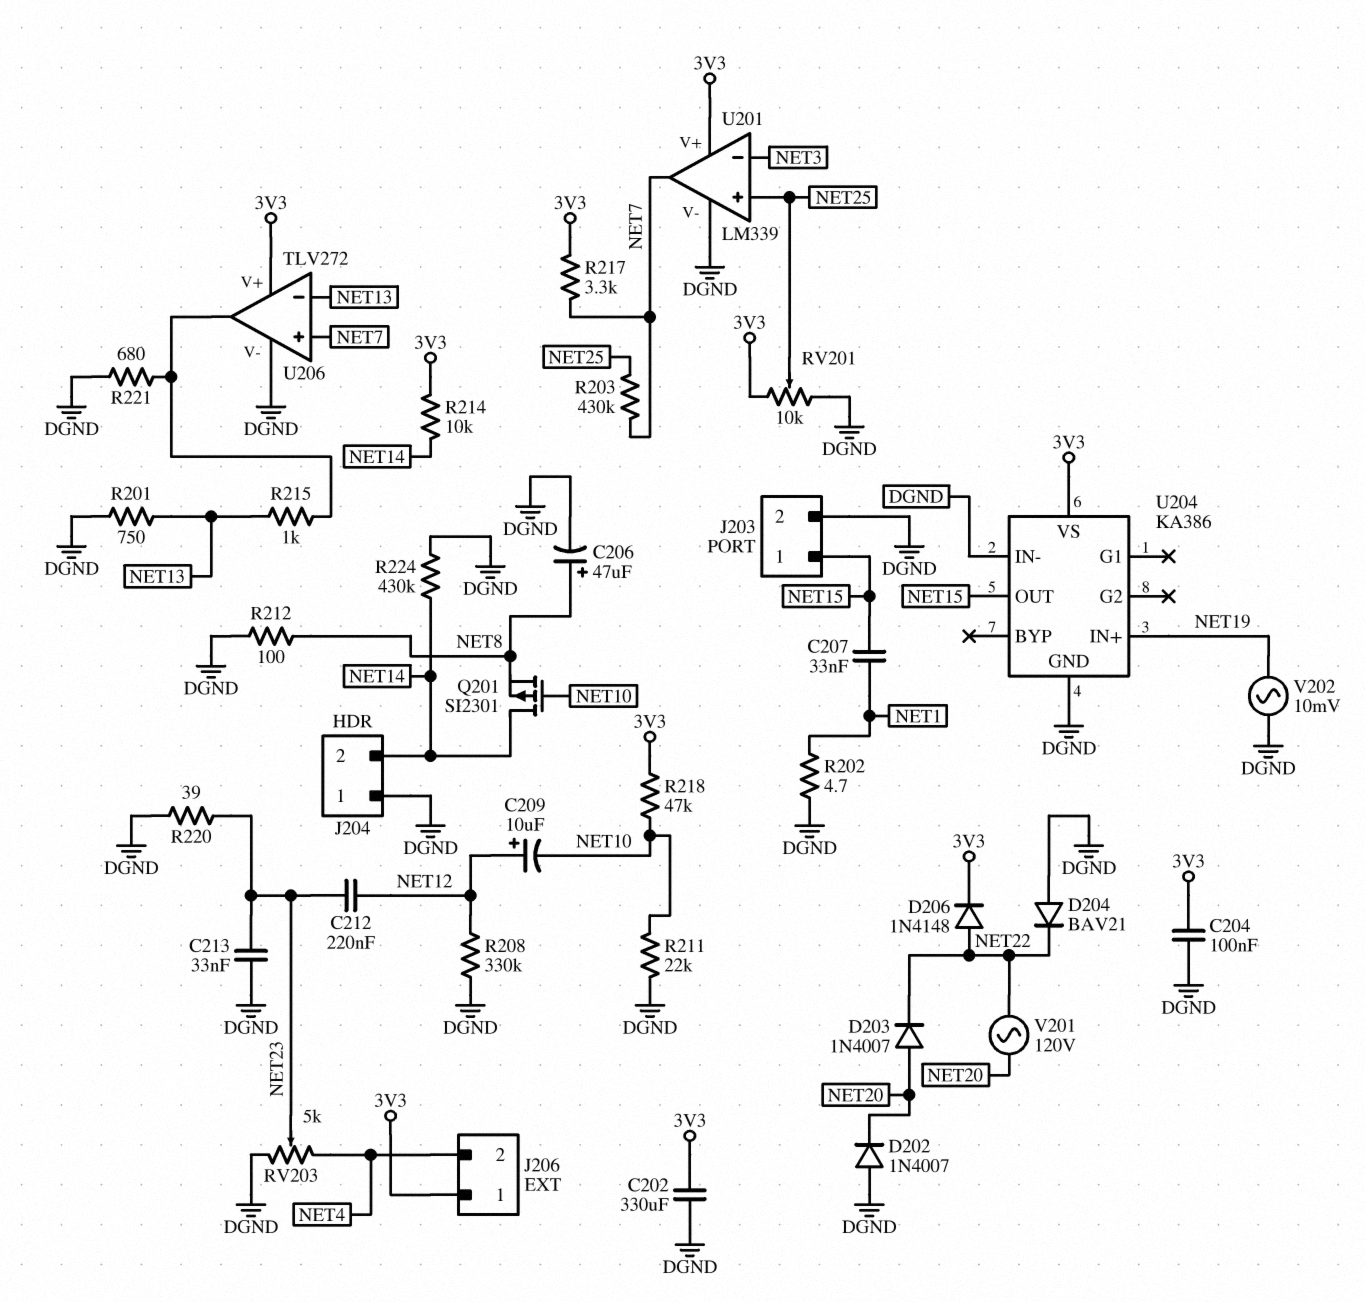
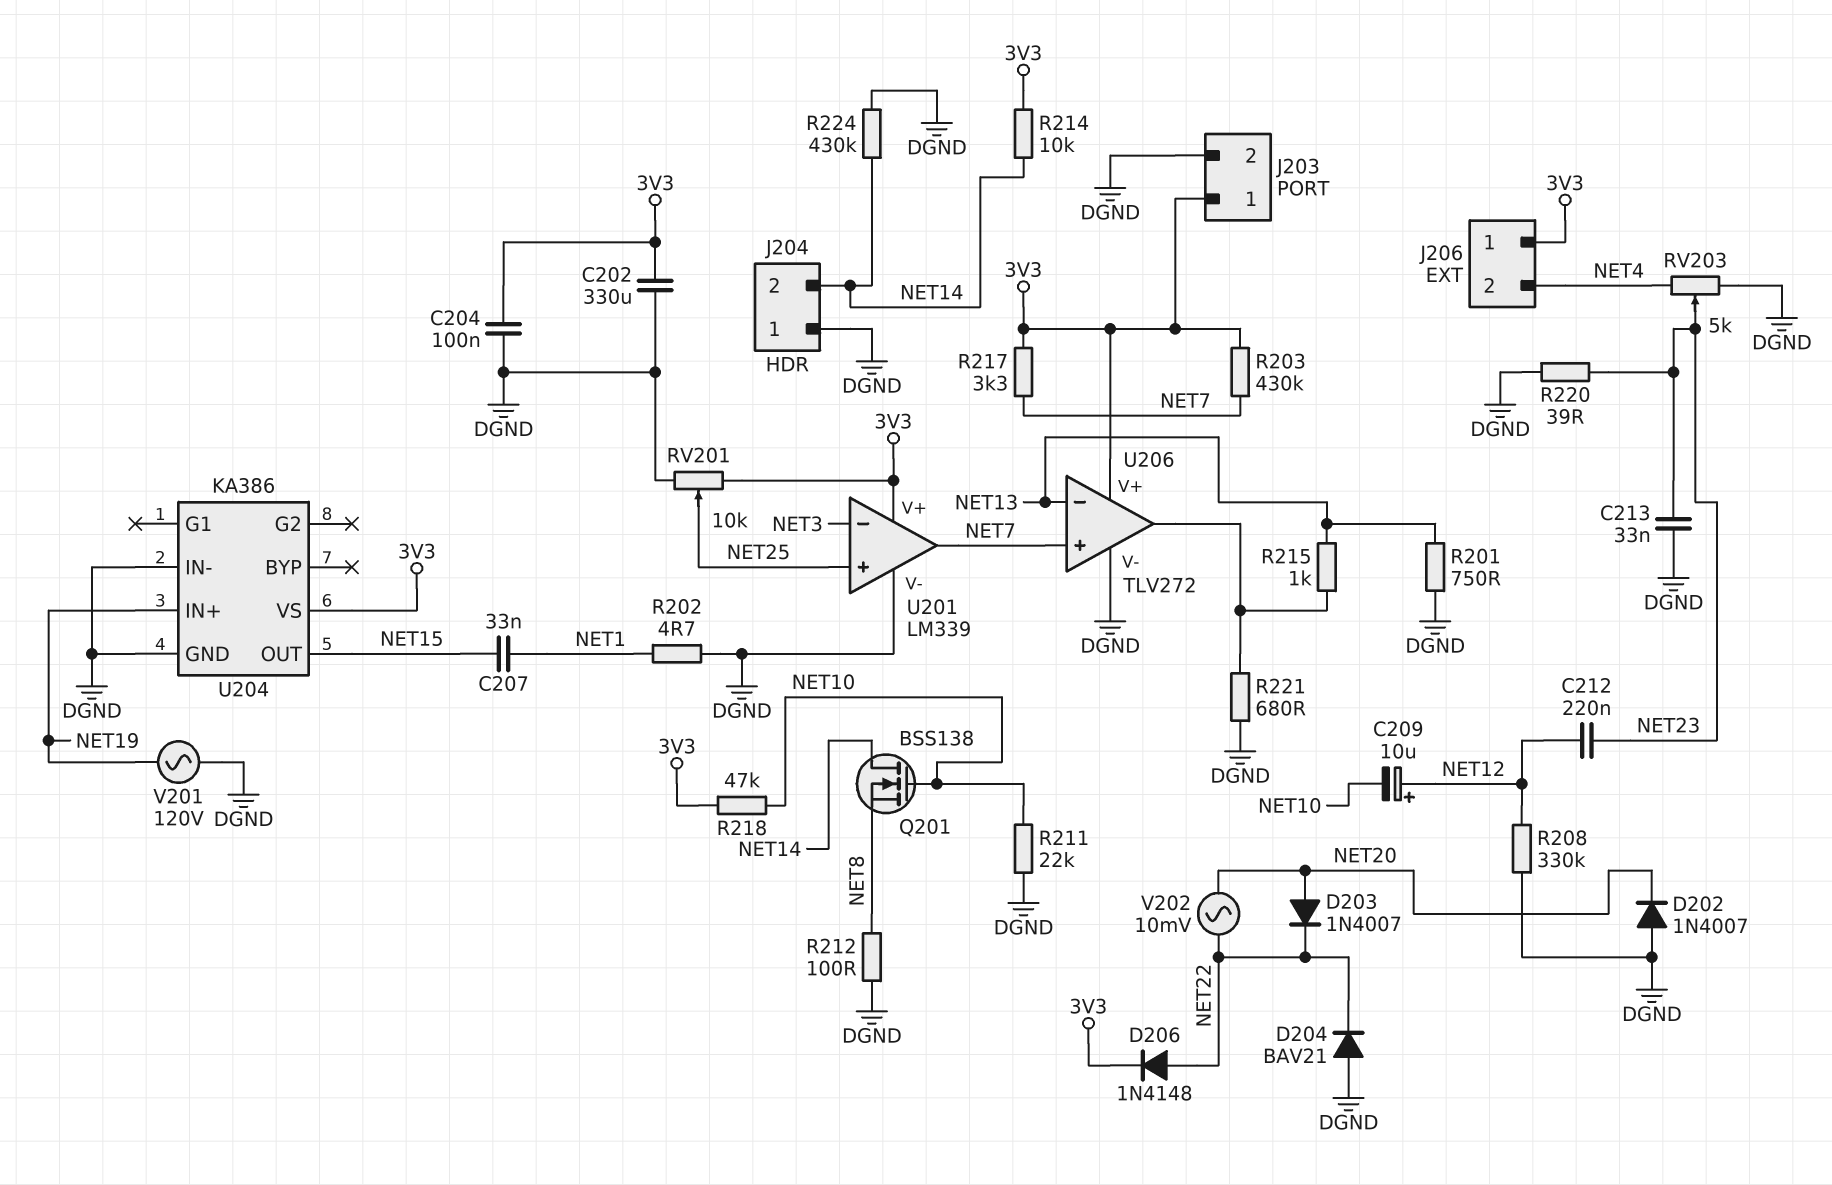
C206: 47uF (plus NET8, minus DGND) -> none
J203 pin 1: NET15 -> 3V3
Q201: PMOS SI2301 (G NET10, D NET14, S NET8) -> NMOS BSS138 (G NET10, D NET14, S NET8)
R203: 430k (NET7, NET25) -> 430k (3V3, NET7)
V201: AC 120V (NET20, NET22) -> AC 120V (DGND, NET19)
V202: AC 10mV (DGND, NET19) -> AC 10mV (NET20, NET22)

